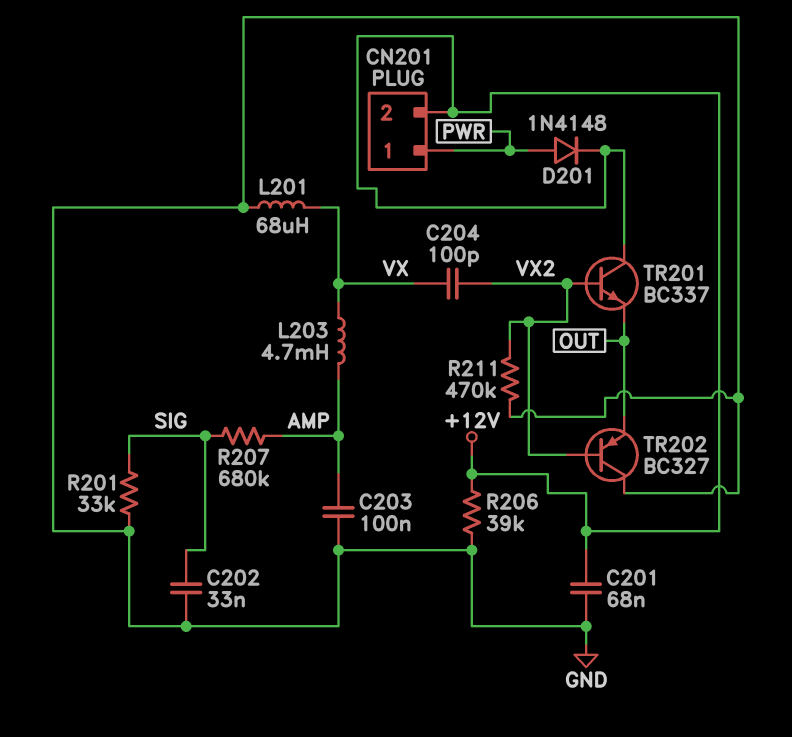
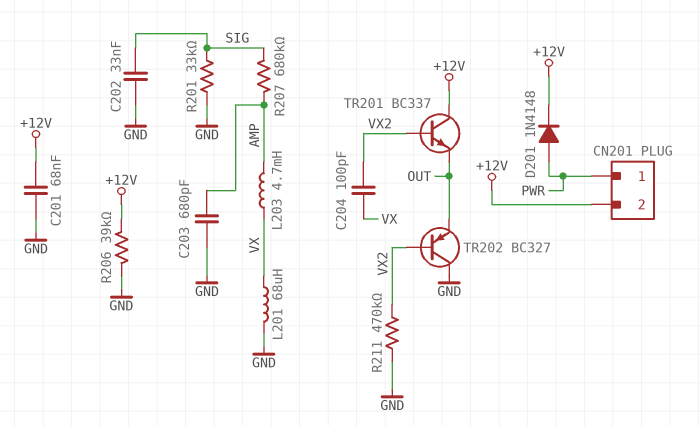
C203: 100nF (AMP, GND) -> 680pF (AMP, GND)

